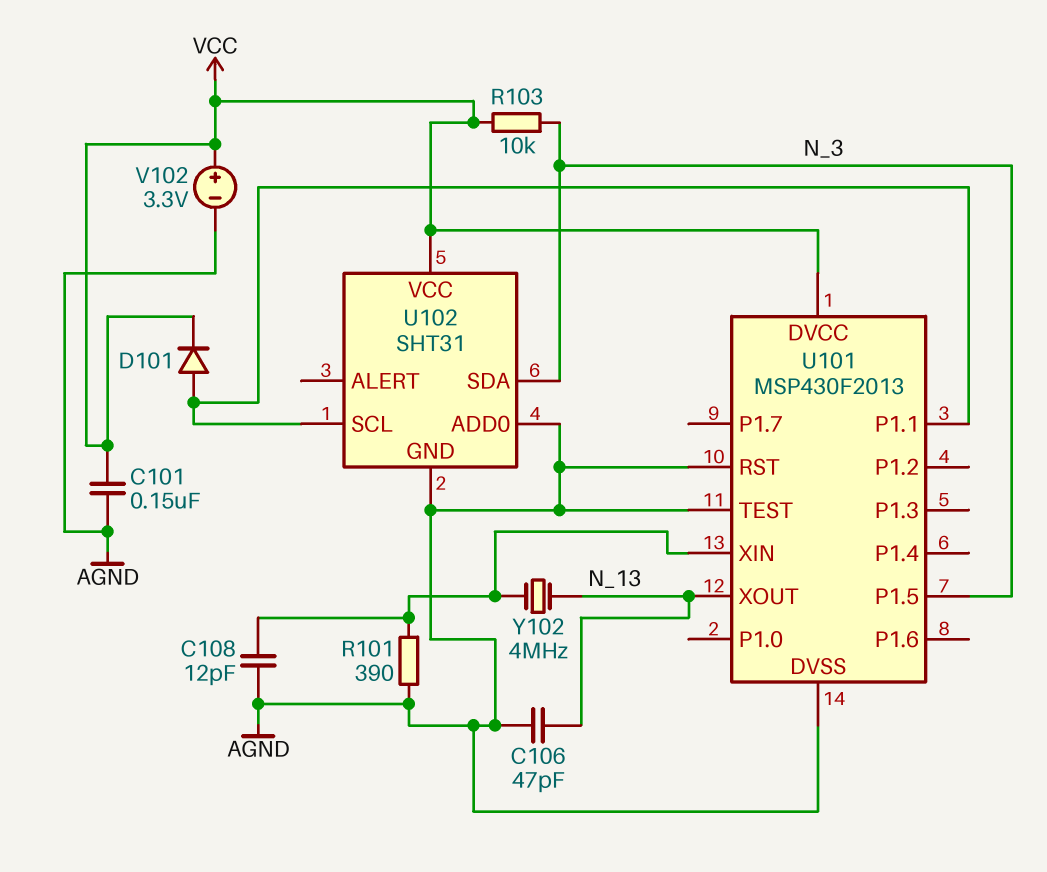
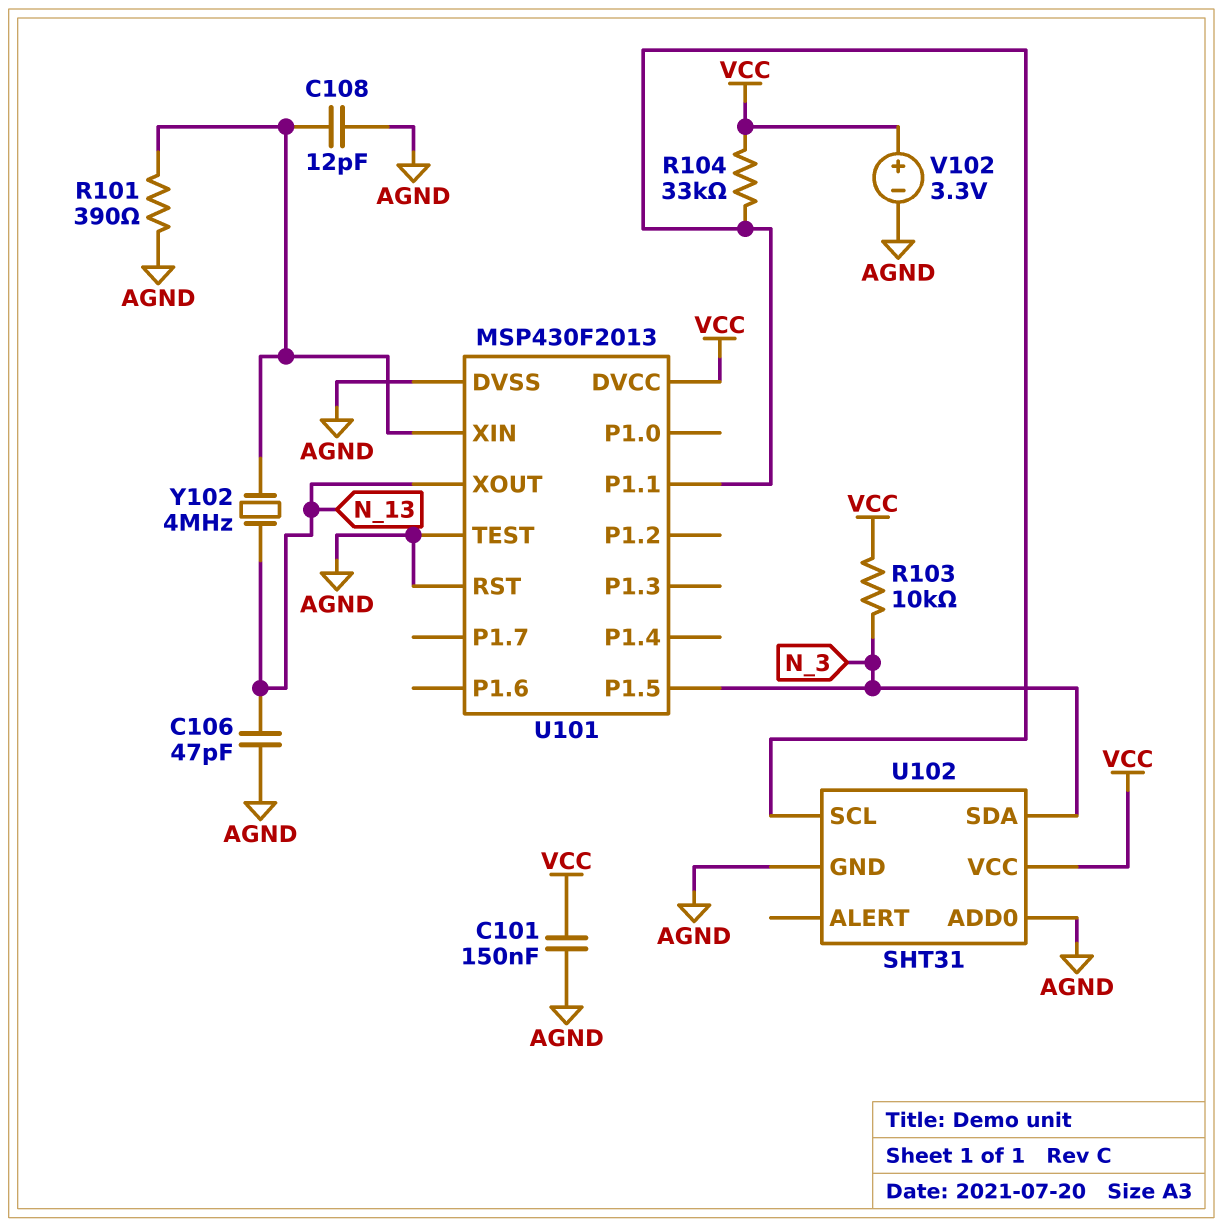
D101: diode (A U101/P1.1, K VCC) -> none
R104: none -> 33k (U101/P1.1, VCC)

